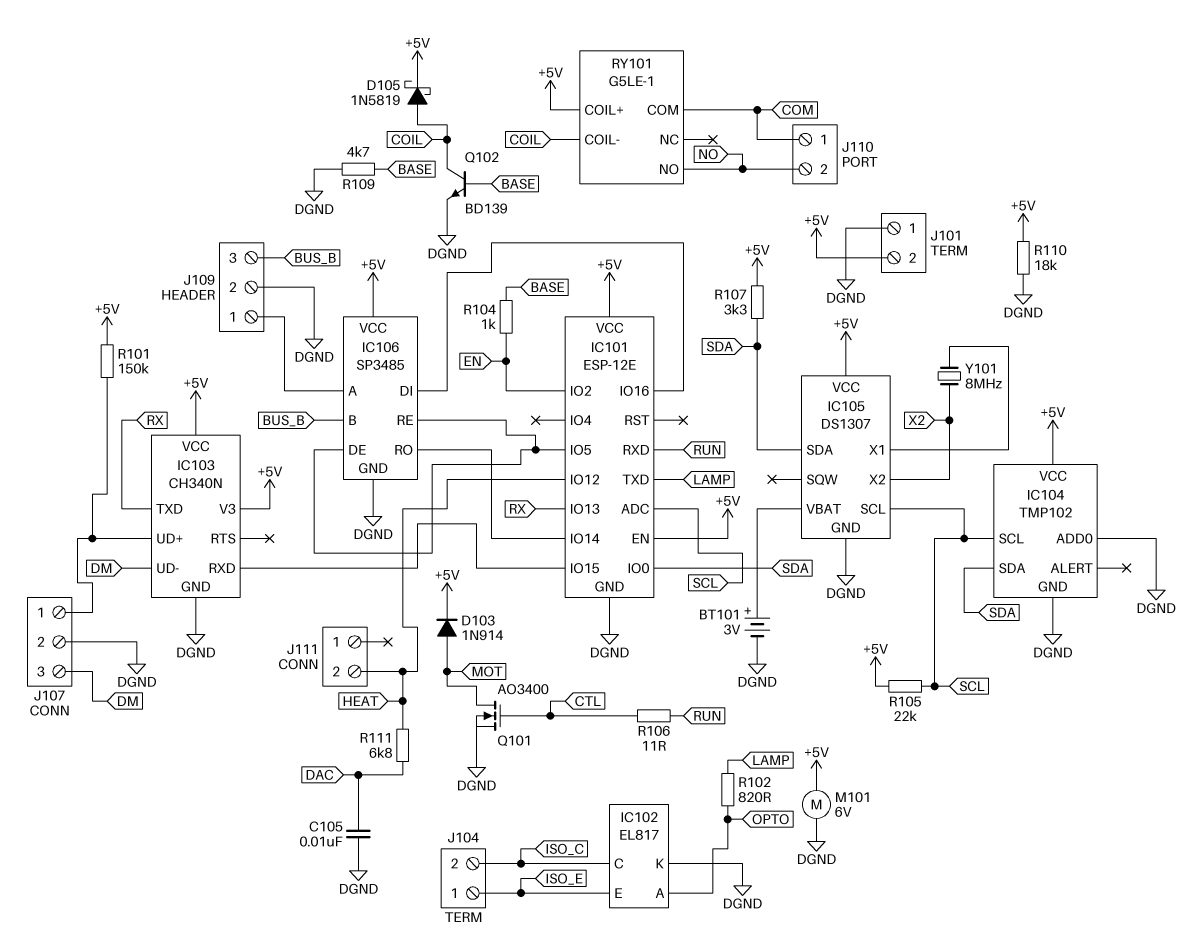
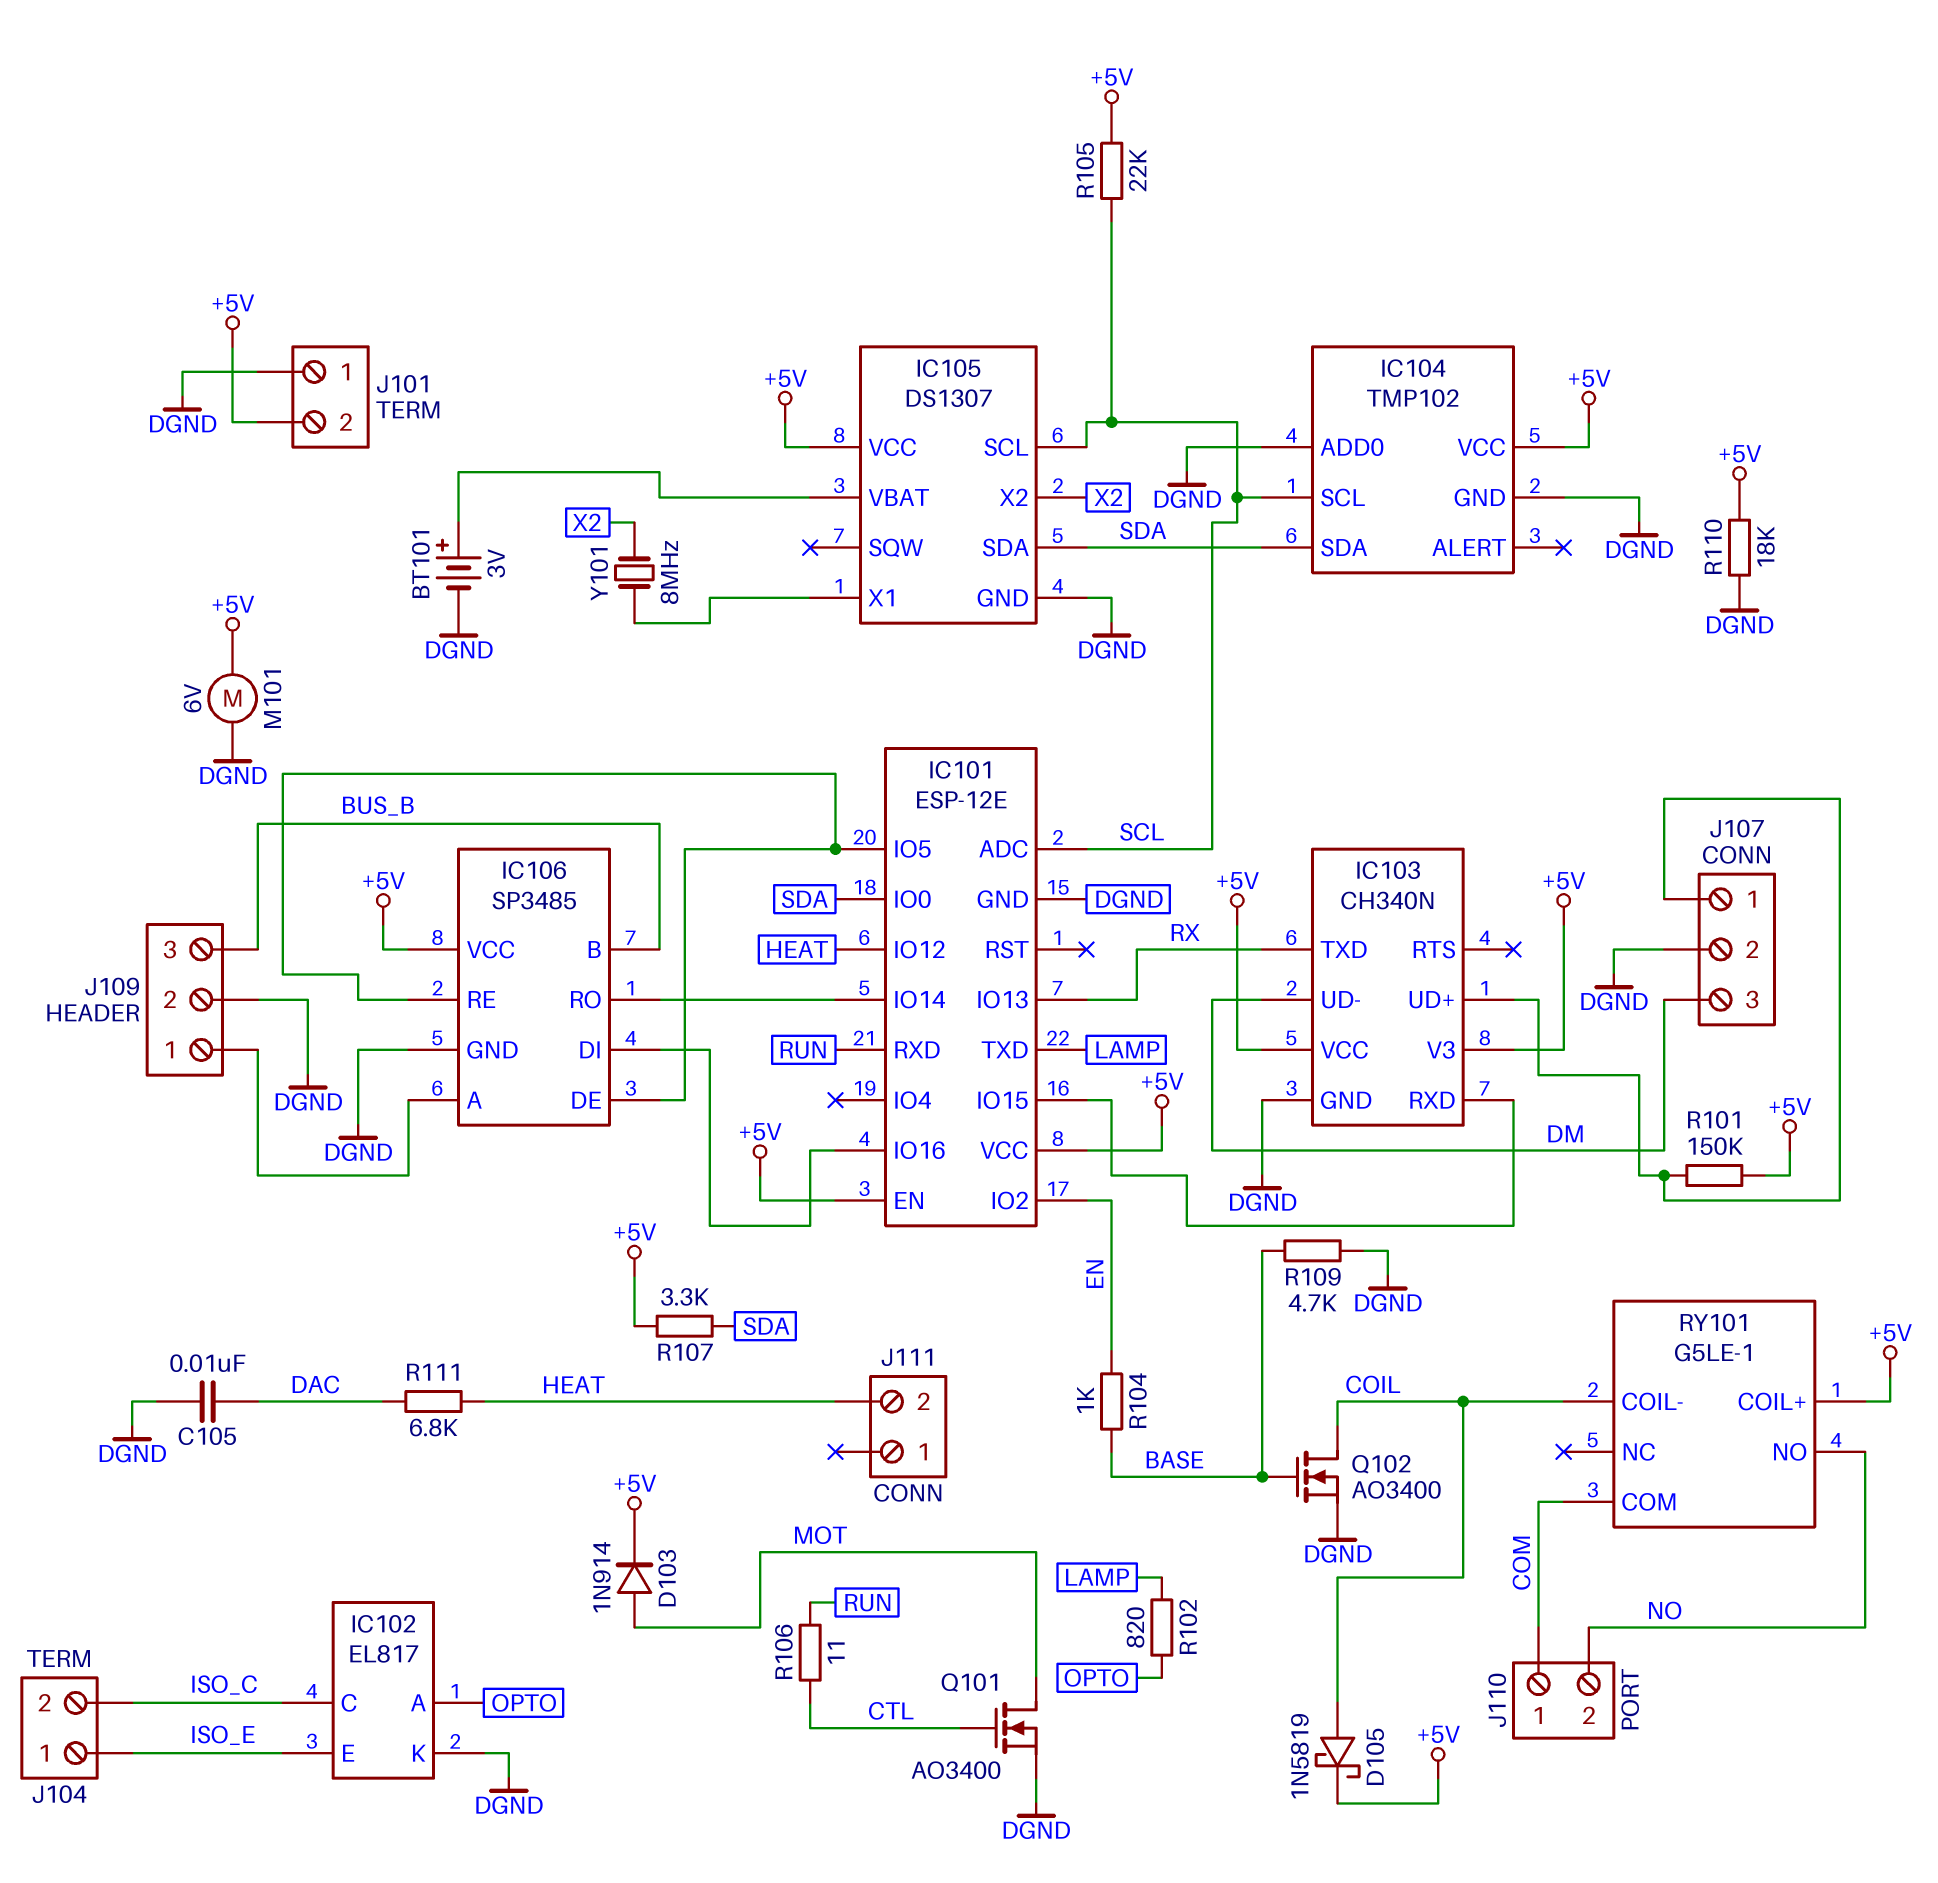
Q102: NPN BD139 (B BASE, C COIL, E DGND) -> NMOS AO3400 (G BASE, D COIL, S DGND)

